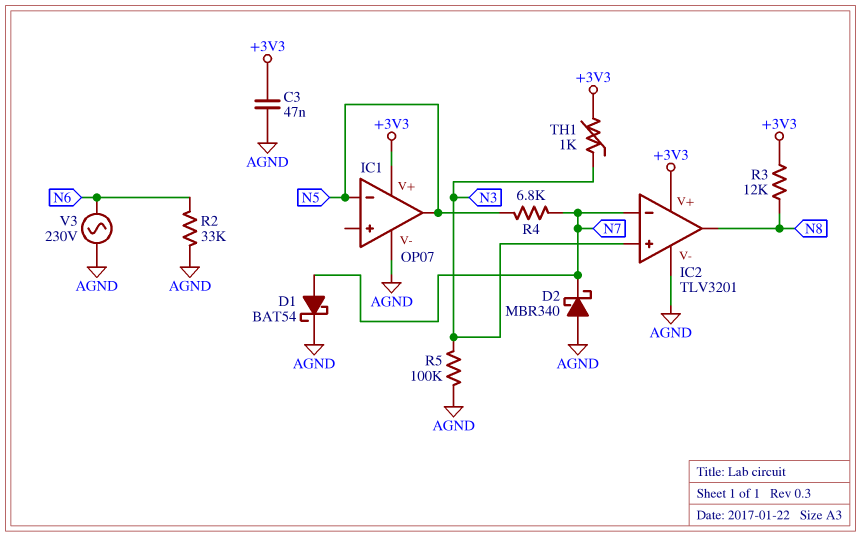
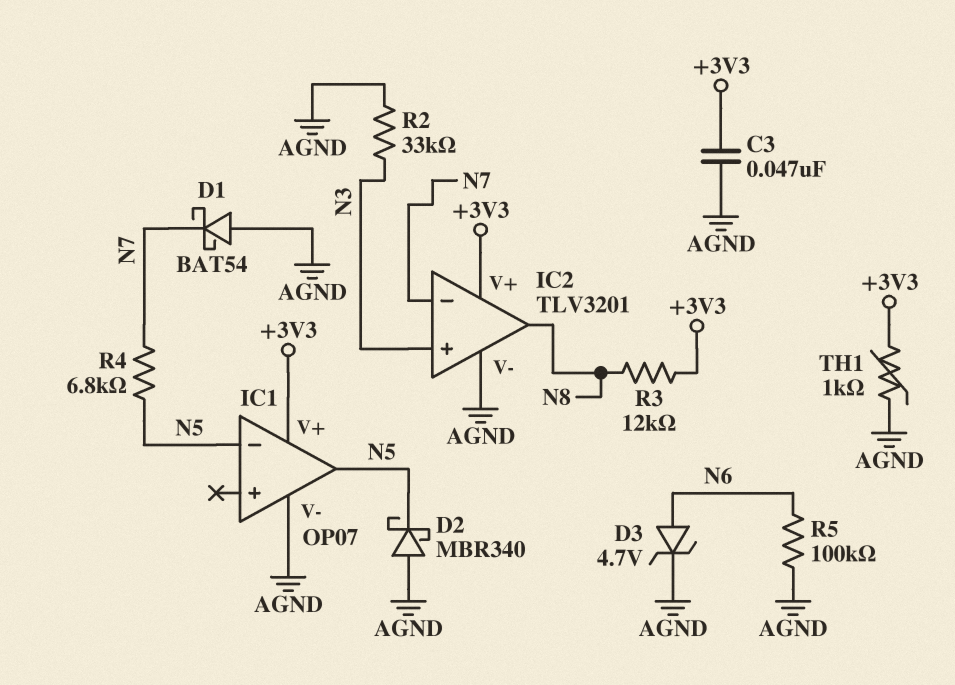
D1: schottky BAT54 (A N7, K AGND) -> schottky BAT54 (A AGND, K N7)
D2: schottky MBR340 (A AGND, K N7) -> schottky MBR340 (A AGND, K N5)
D3: none -> zener 4.7V (A N6, K AGND)
R2: 33k (AGND, N6) -> 33k (AGND, N3)
R5: 100k (AGND, N3) -> 100k (AGND, N6)
TH1: 1k (+3V3, N3) -> 1k (+3V3, AGND)
V3: AC 230V (AGND, N6) -> none

